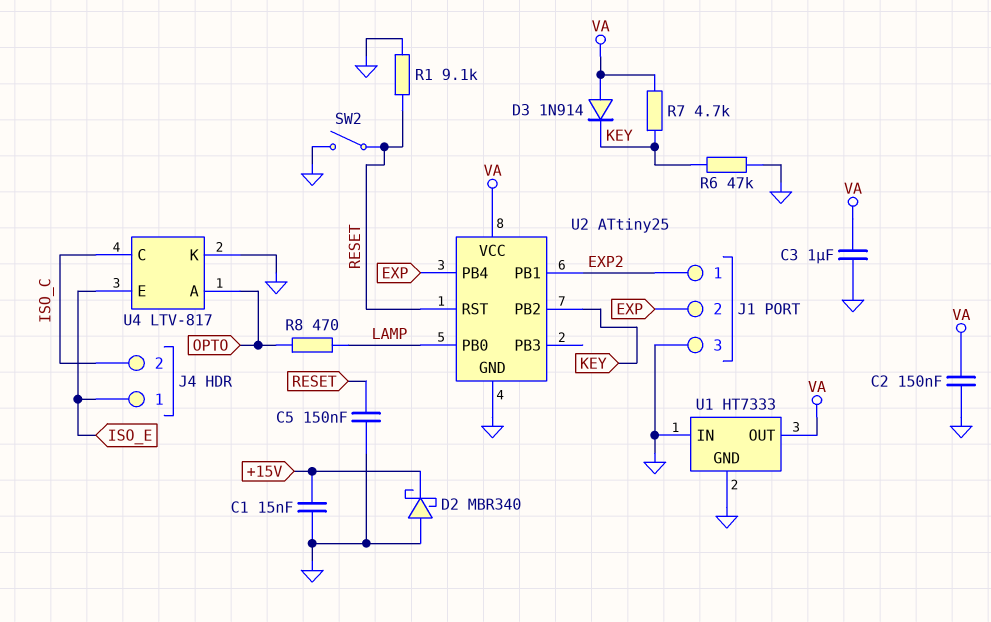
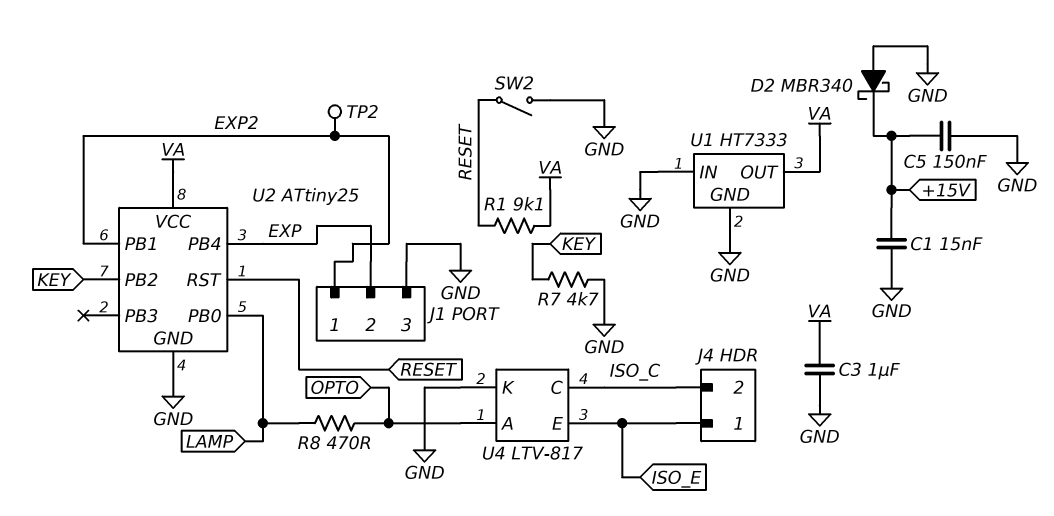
C2: 150nF (GND, VA) -> none
C5: 150nF (GND, RESET) -> 150nF (+15V, GND)
D3: diode 1N914 (A VA, K KEY) -> none
R1: 9.1k (GND, RESET) -> 9.1k (RESET, VA)
R6: 47k (GND, KEY) -> none
R7: 4.7k (KEY, VA) -> 4.7k (GND, KEY)
TP2: none -> test point (EXP2)

